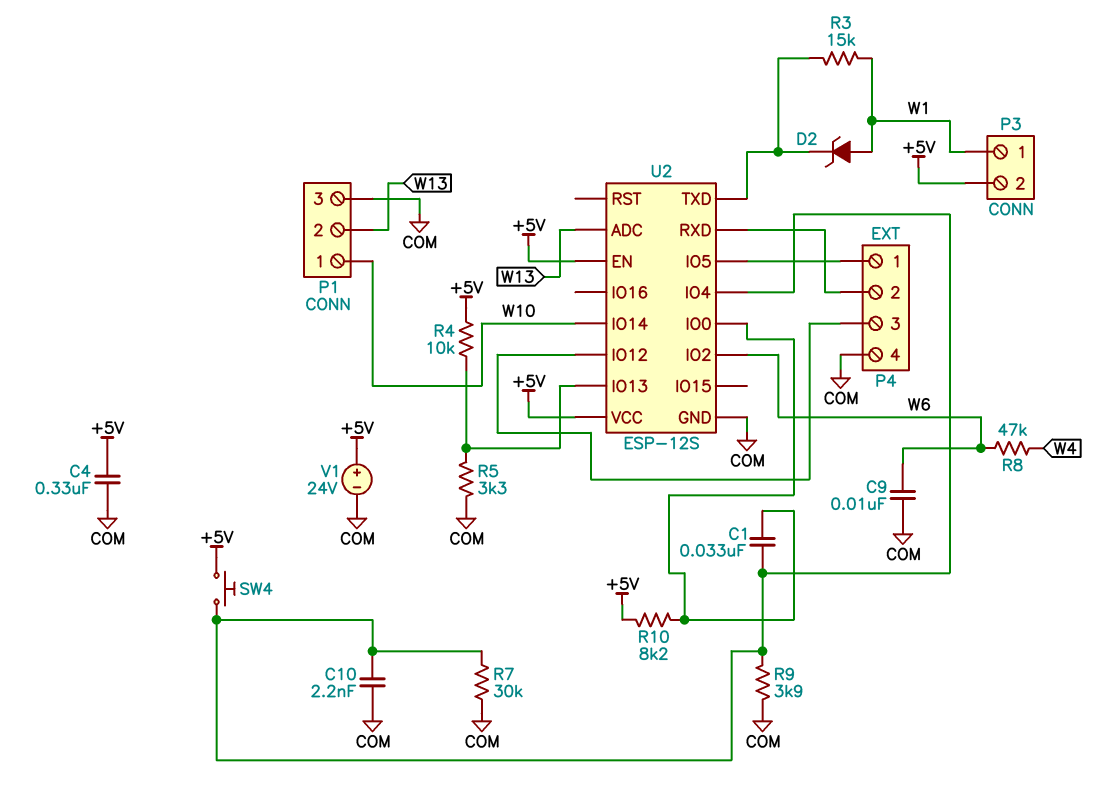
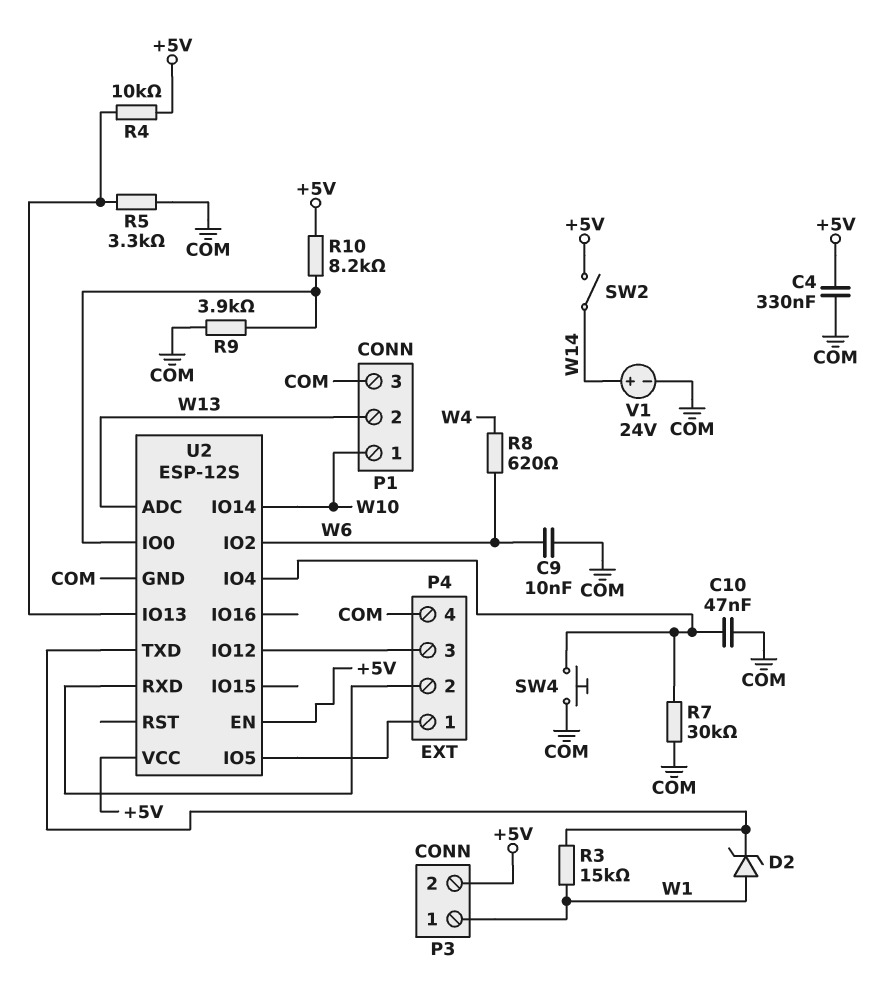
C1: 33nF (U2/IO0, U2/IO4) -> none
C10: 2.2nF (COM, U2/IO4) -> 47nF (COM, U2/IO4)
R8: 47k (W4, W6) -> 620 (W4, W6)
R9: 3.9k (COM, U2/IO4) -> 3.9k (COM, U2/IO0)
SW2: none -> switch (+5V, W14)
SW4: button (+5V, U2/IO4) -> button (COM, U2/IO4)
V1: 24V (plus +5V, minus COM) -> 24V (plus W14, minus COM)

